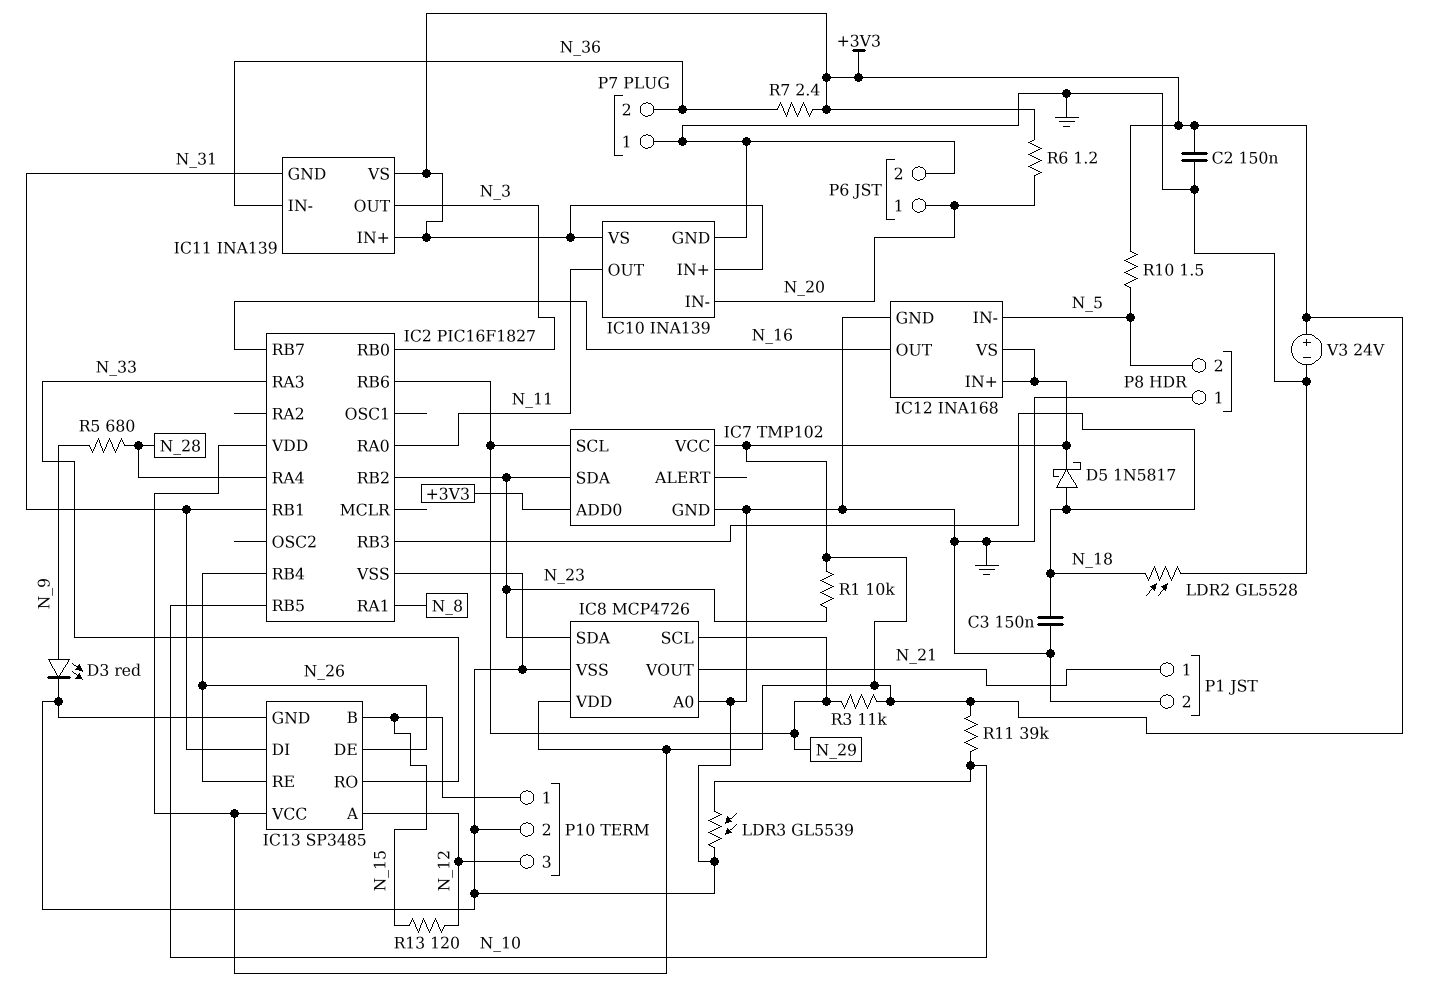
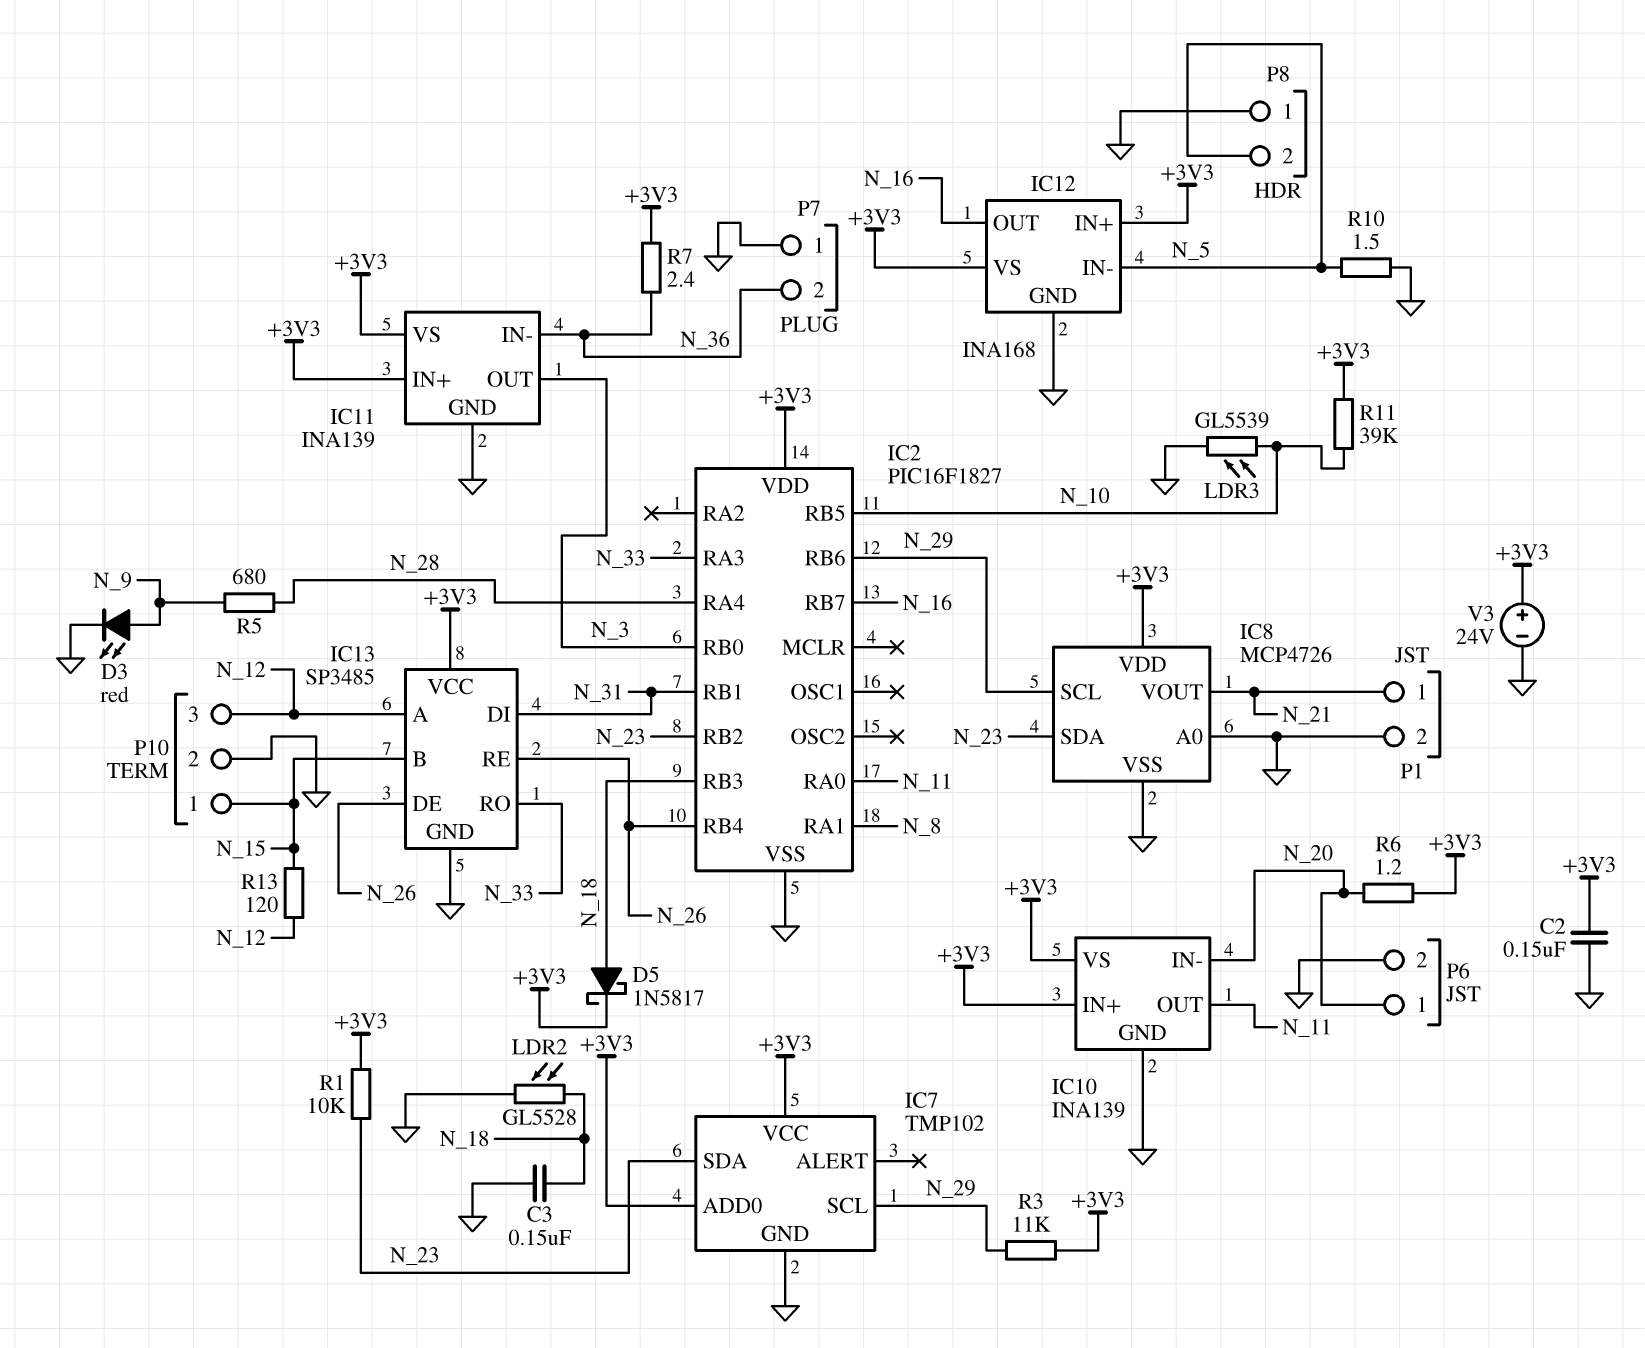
IC11 pin GND: N_31 -> GND
R10: 1.5 (+3V3, N_5) -> 1.5 (GND, N_5)

